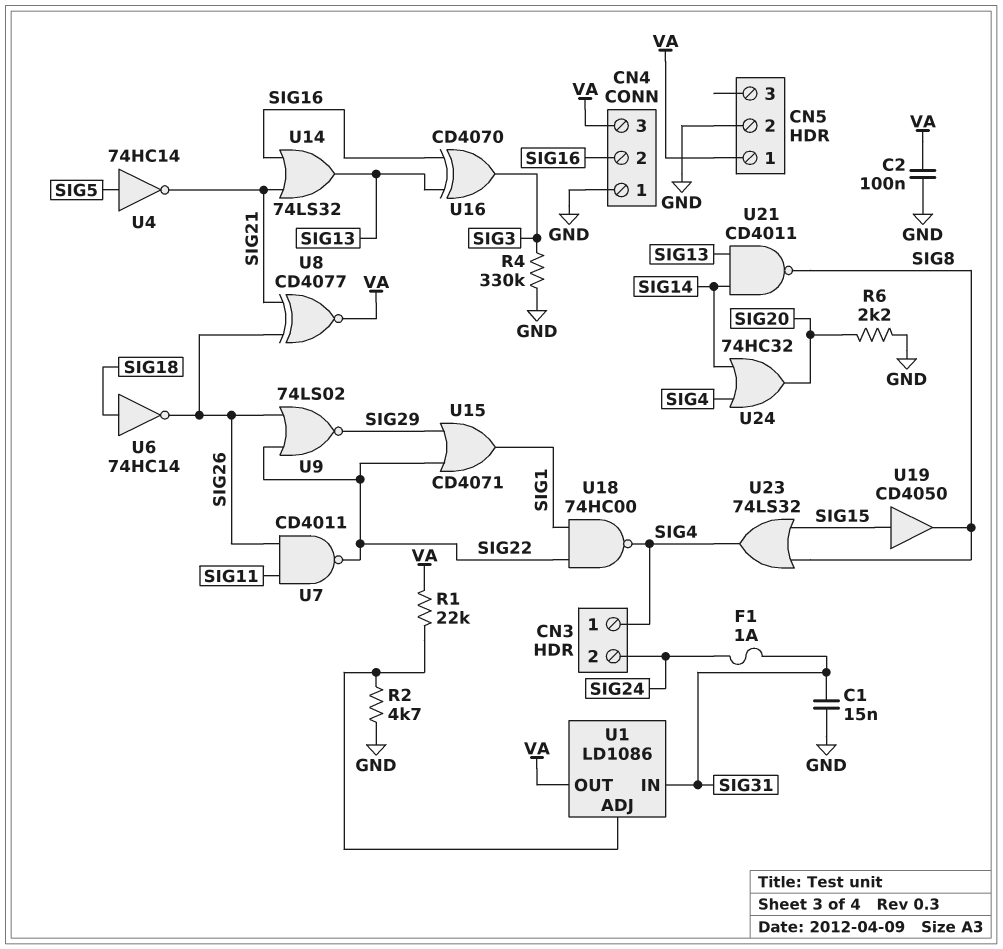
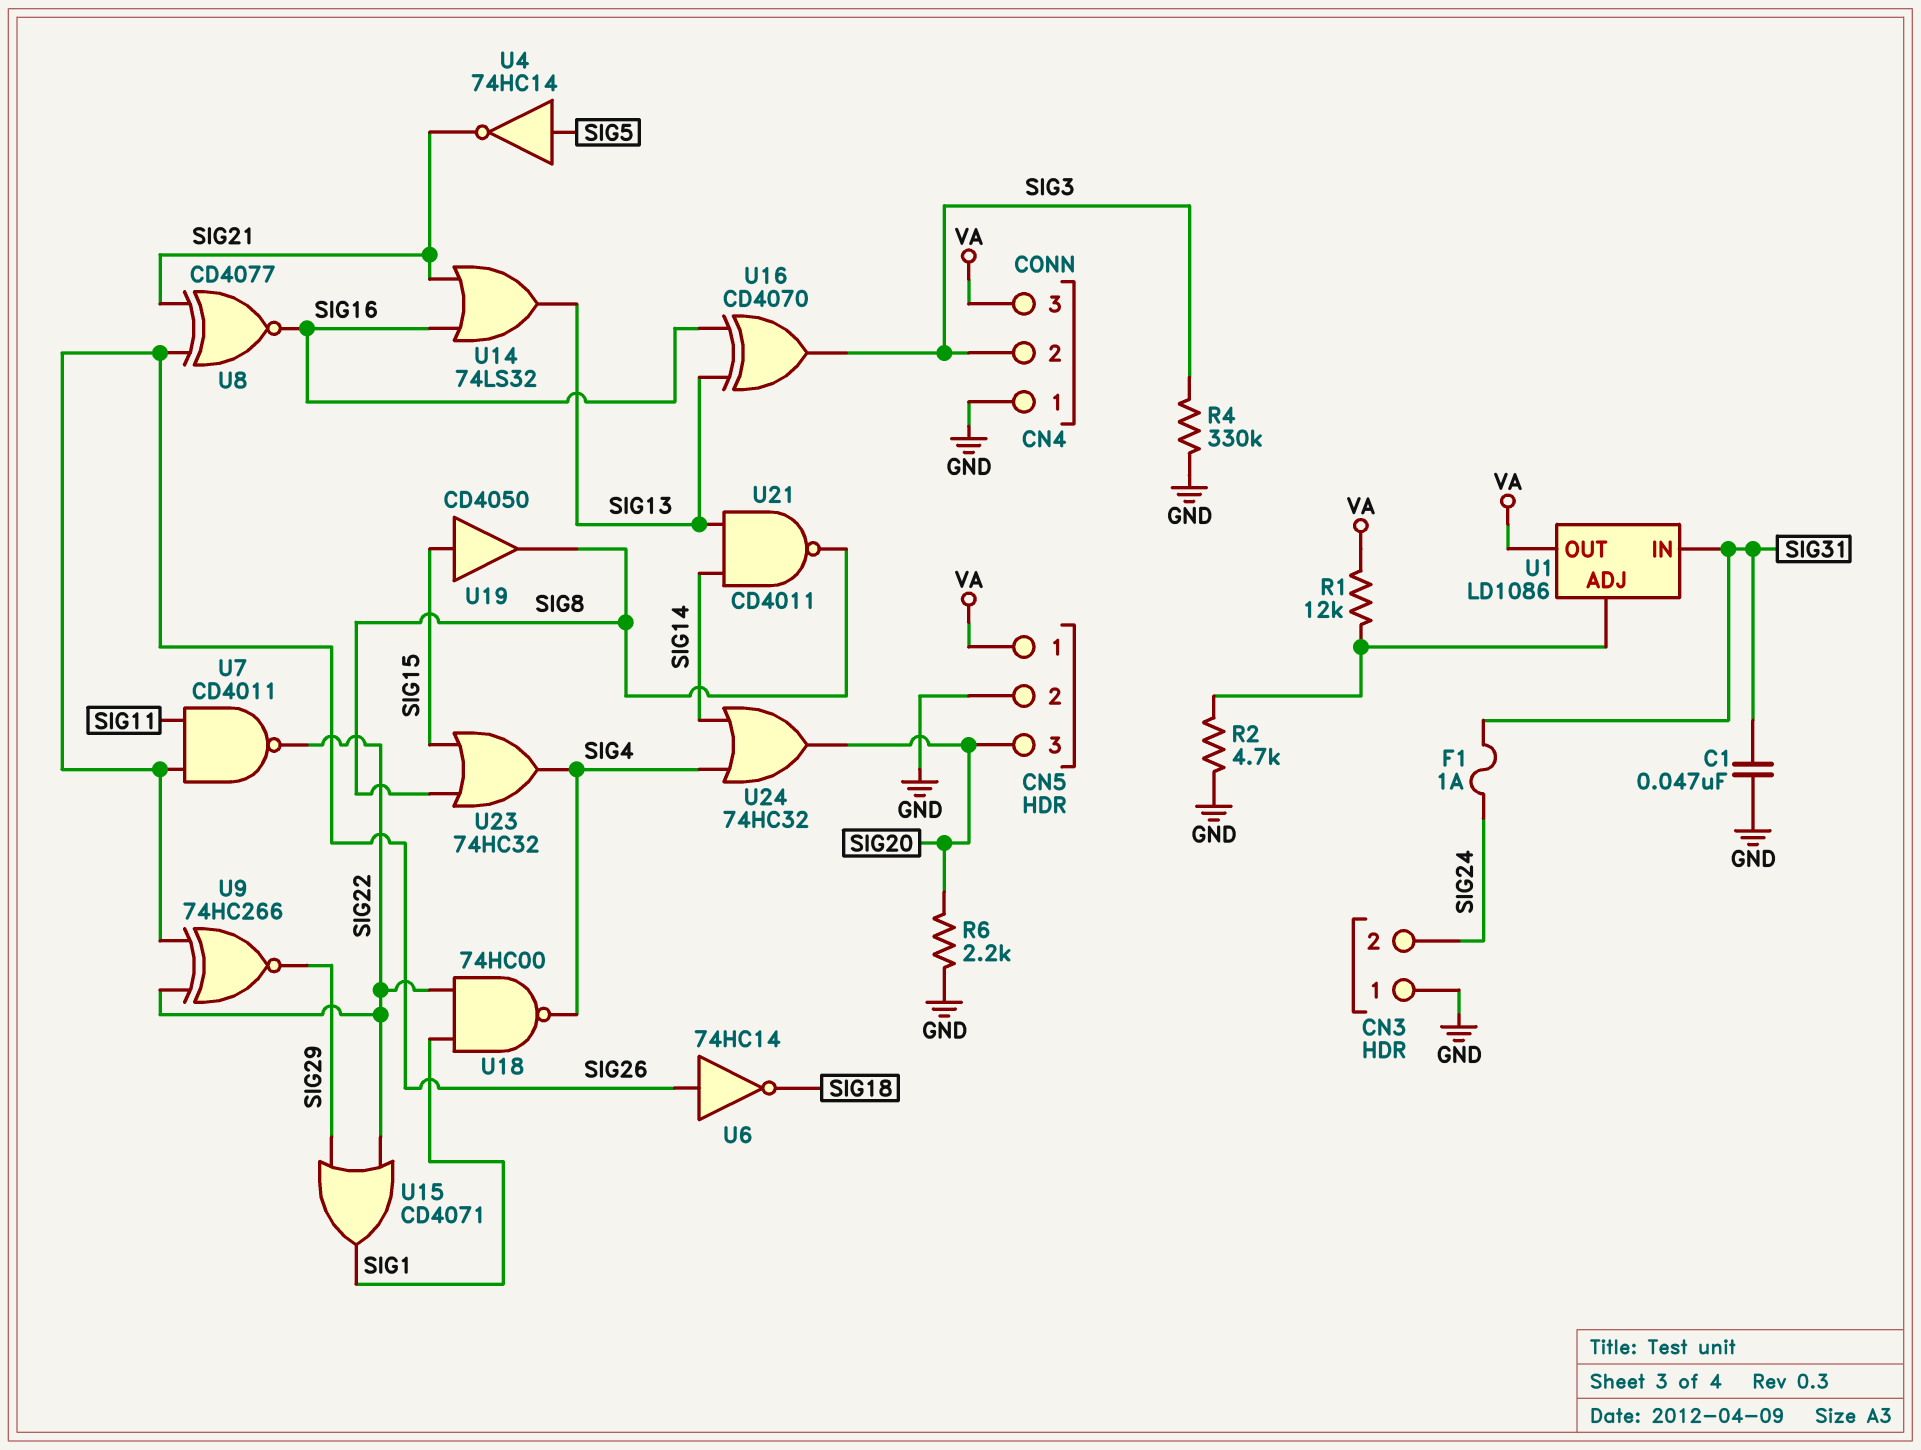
C1: 15nF (GND, SIG31) -> 47nF (GND, SIG31)
C2: 100nF (GND, VA) -> none
CN3 pin 1: SIG4 -> GND
CN4 pin 2: SIG16 -> SIG3
CN5 pin 3: none -> SIG20
R1: 22k (U1/ADJ, VA) -> 12k (U1/ADJ, VA)
U6: NOT 74HC14 (in SIG18, out SIG26) -> NOT 74HC14 (in SIG26, out SIG18)
U8: XNOR CD4077 (in SIG21, in SIG26, out VA) -> XNOR CD4077 (in SIG21, in SIG26, out SIG16)
U9: NOR 74LS02 (in SIG22, in SIG26, out SIG29) -> XNOR 74HC266 (in SIG22, in SIG26, out SIG29)
U23: OR 74LS32 (in SIG8, in SIG15, out SIG4) -> OR 74HC32 (in SIG8, in SIG15, out SIG4)

